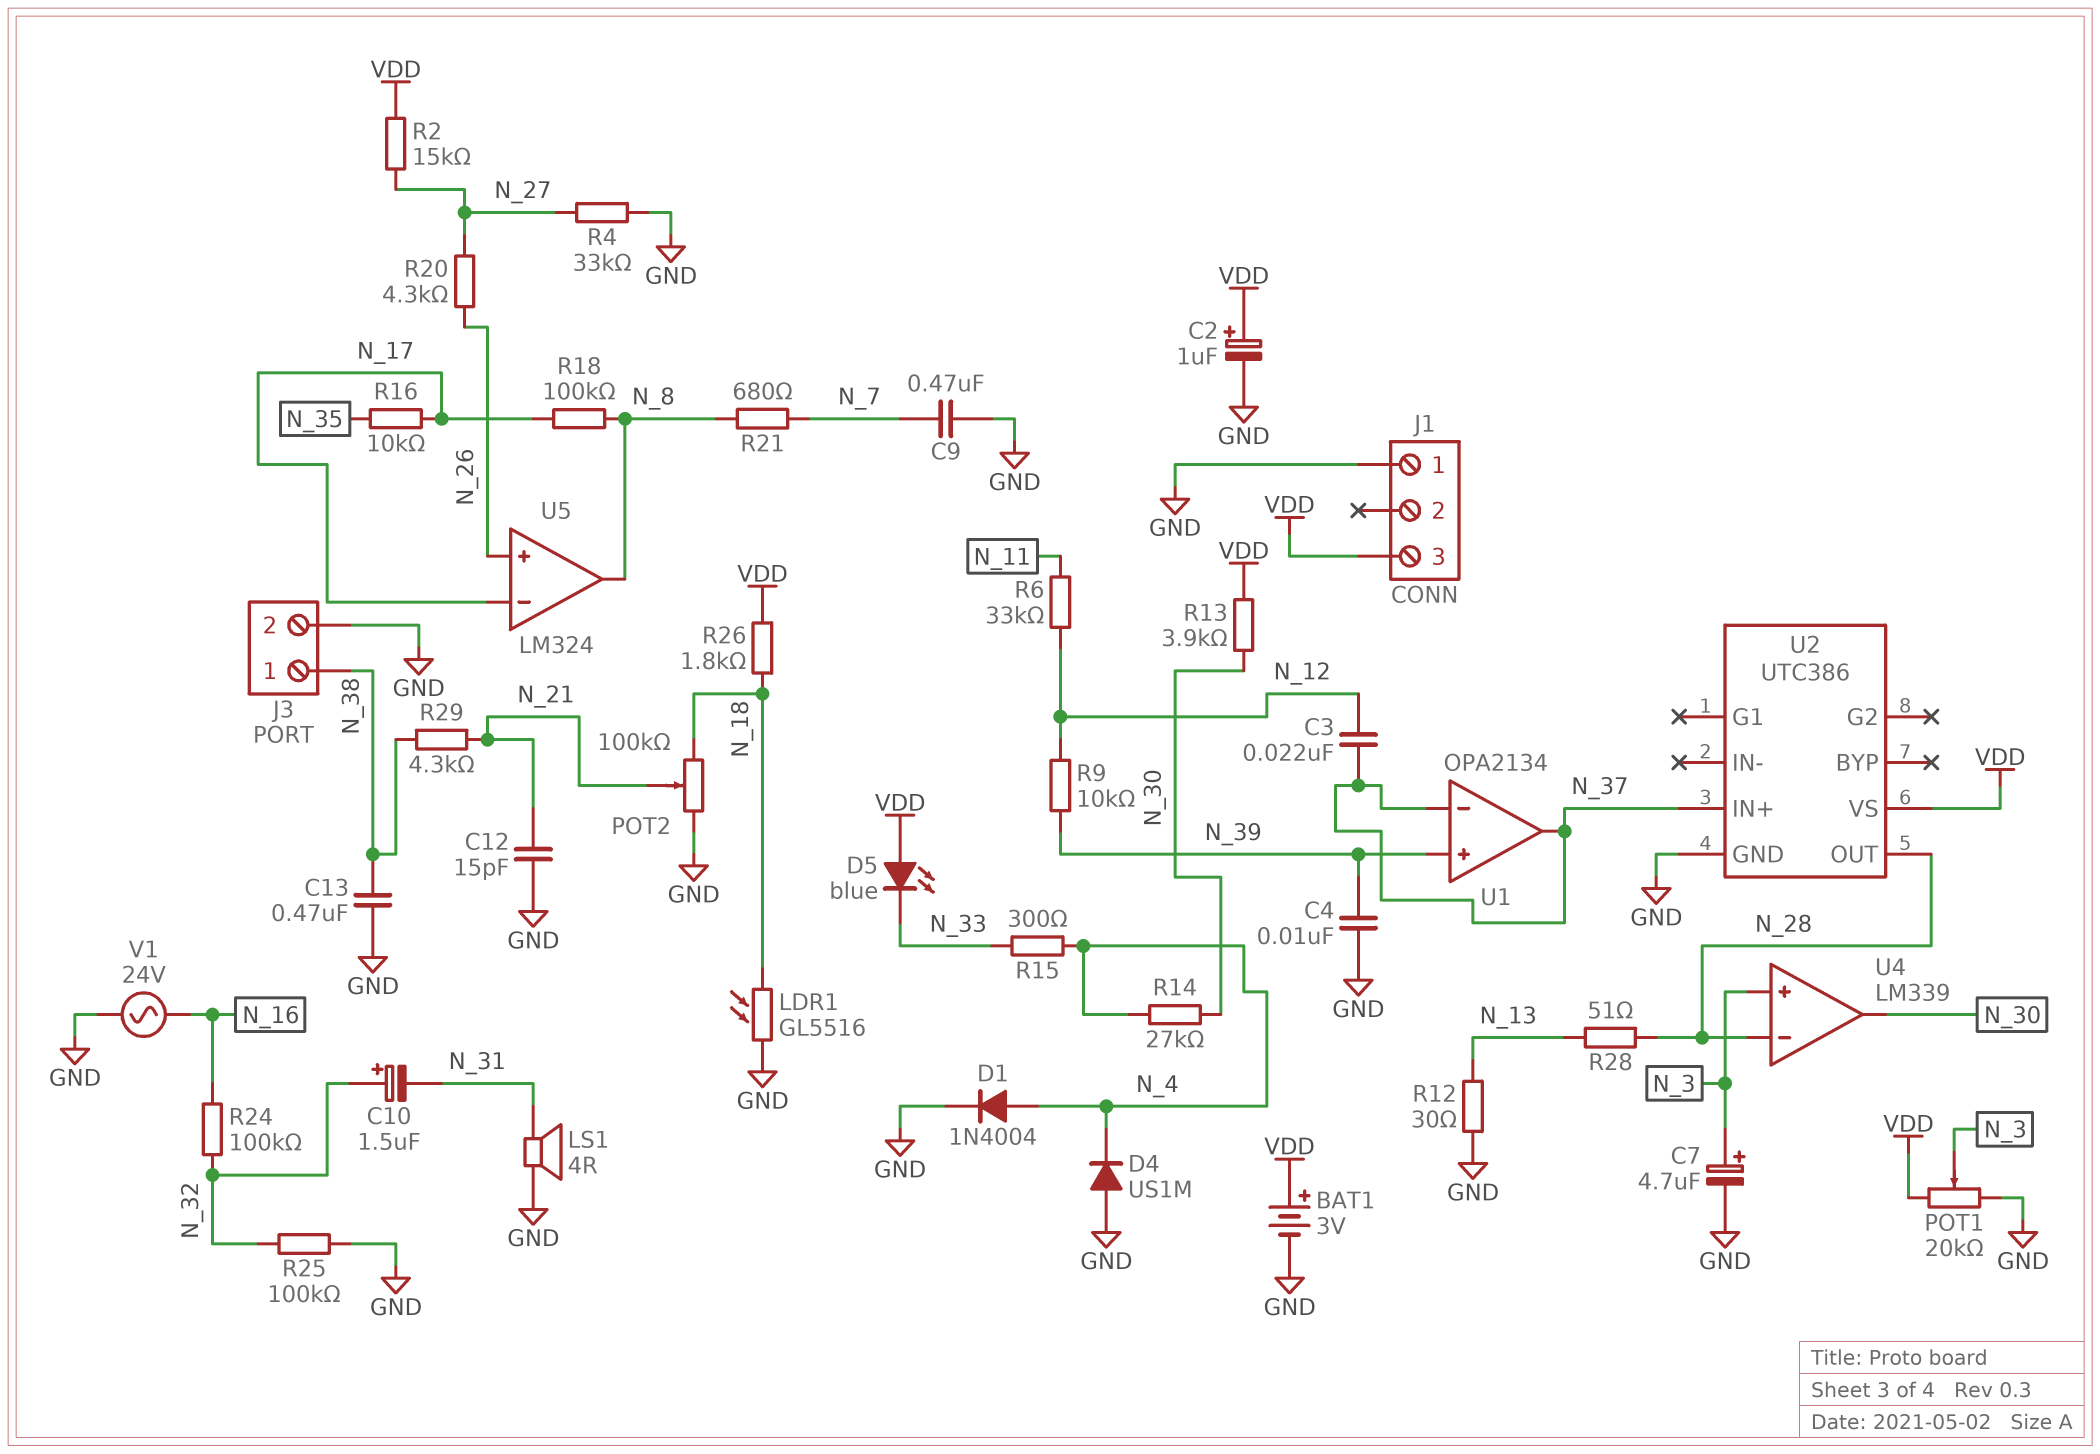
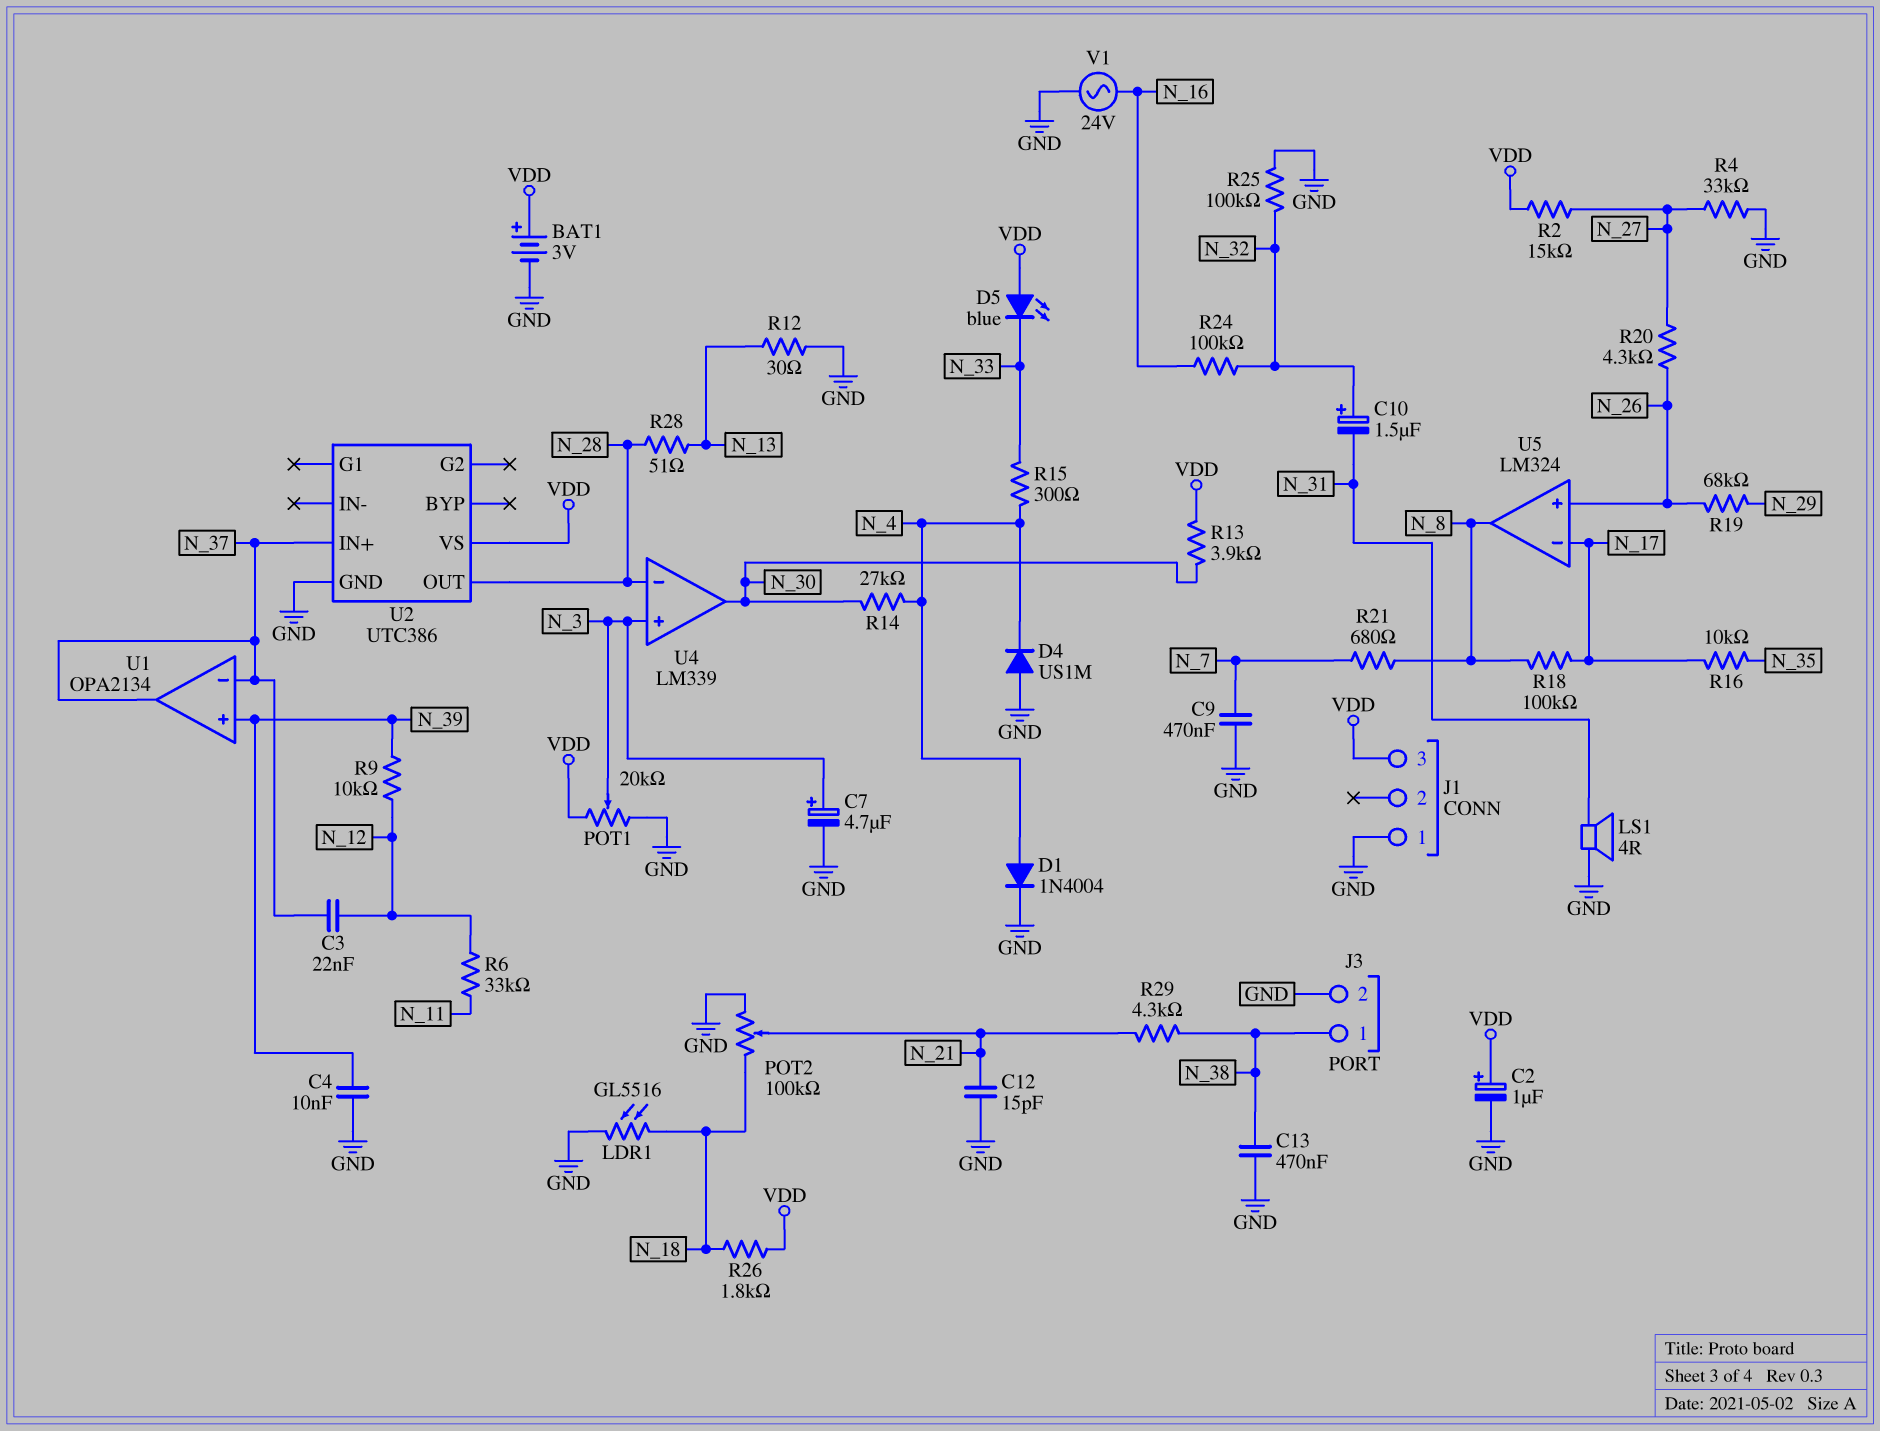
R19: none -> 68k (N_26, N_29)

